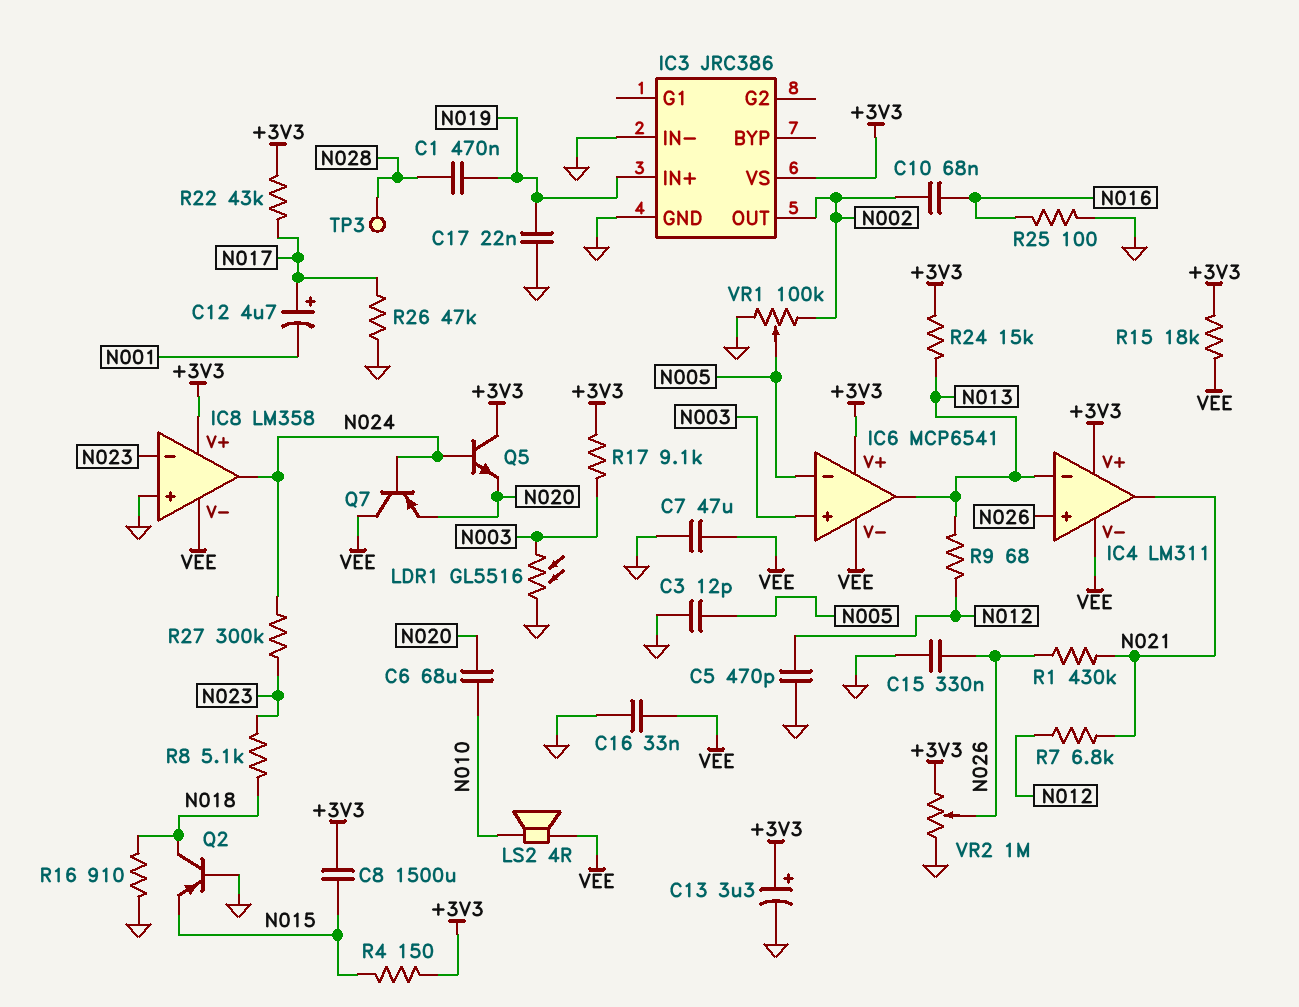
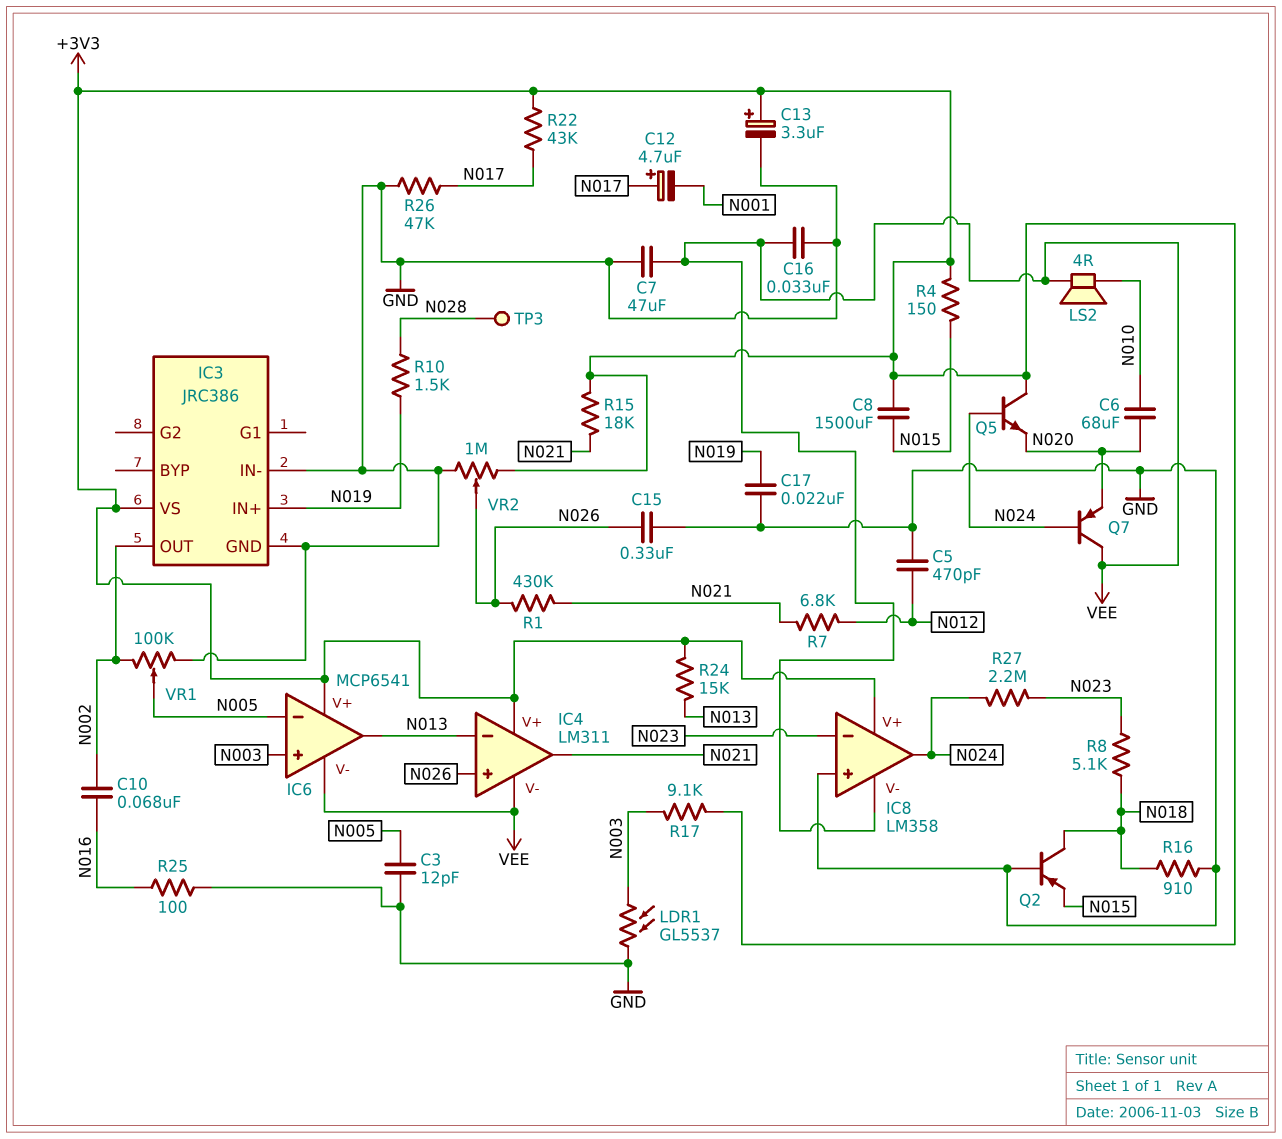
C1: 470nF (N019, N028) -> none
LDR1: GL5516 (GND, N003) -> GL5537 (GND, N003)
R9: 68 (N012, N013) -> none
R10: none -> 1.5k (N019, N028)
R15: 18k (+3V3, VEE) -> 18k (+3V3, N021)
R27: 300k (N023, N024) -> 2.2M (N023, N024)

